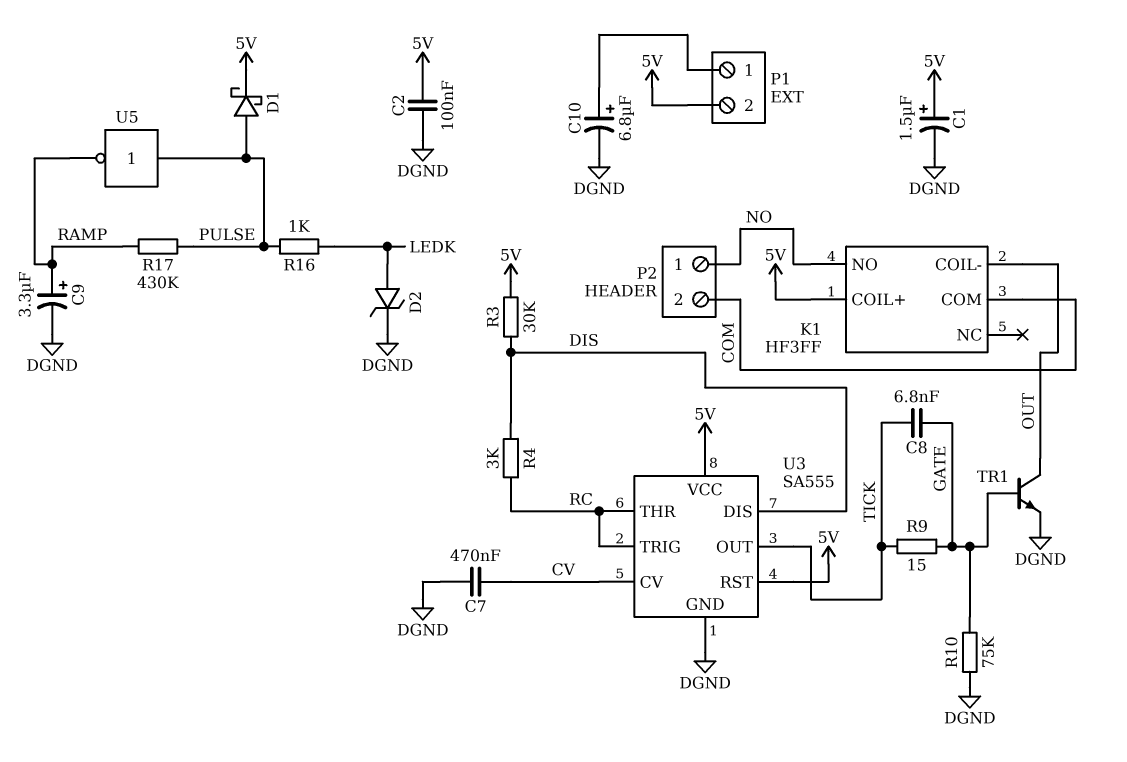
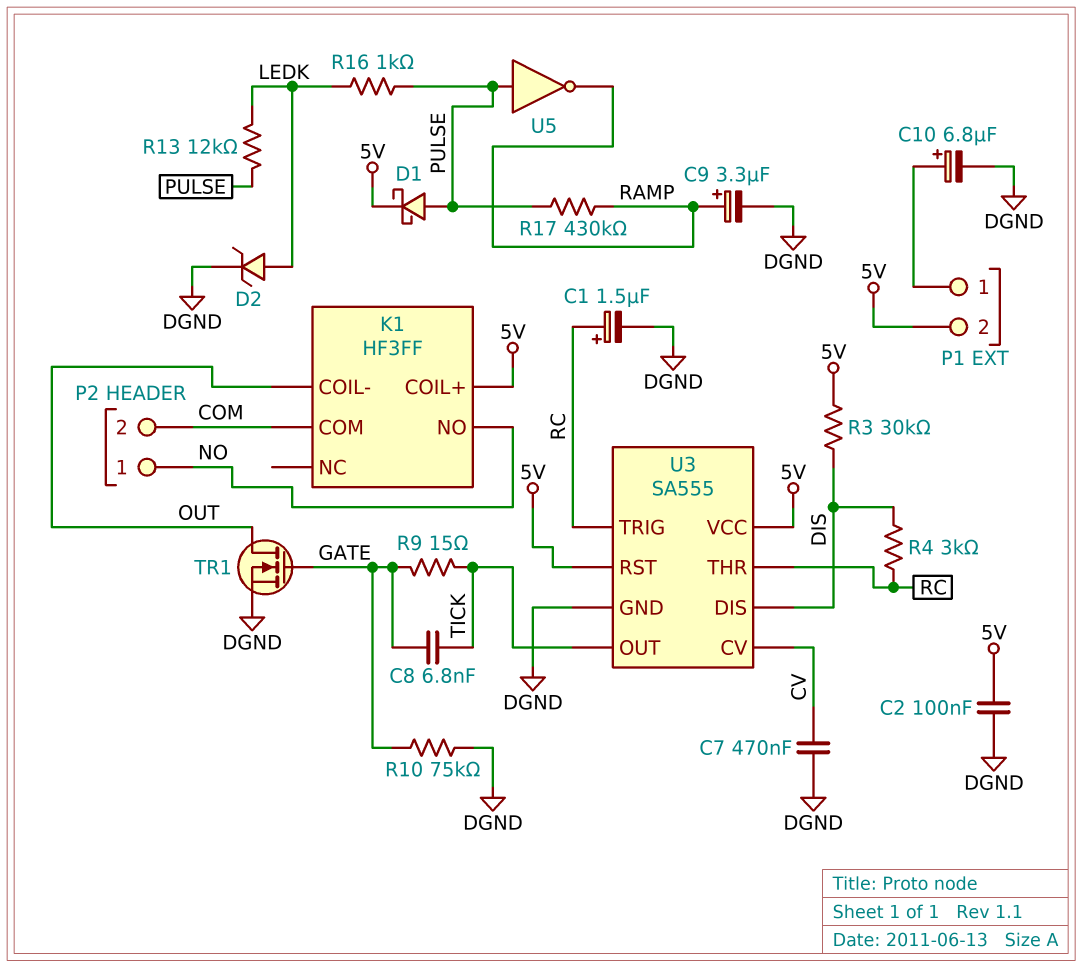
C1: 1.5uF (plus 5V, minus DGND) -> 1.5uF (plus RC, minus DGND)
R13: none -> 12k (LEDK, PULSE)
TR1: NPN (B GATE, C OUT, E DGND) -> NMOS (G GATE, D OUT, S DGND)

